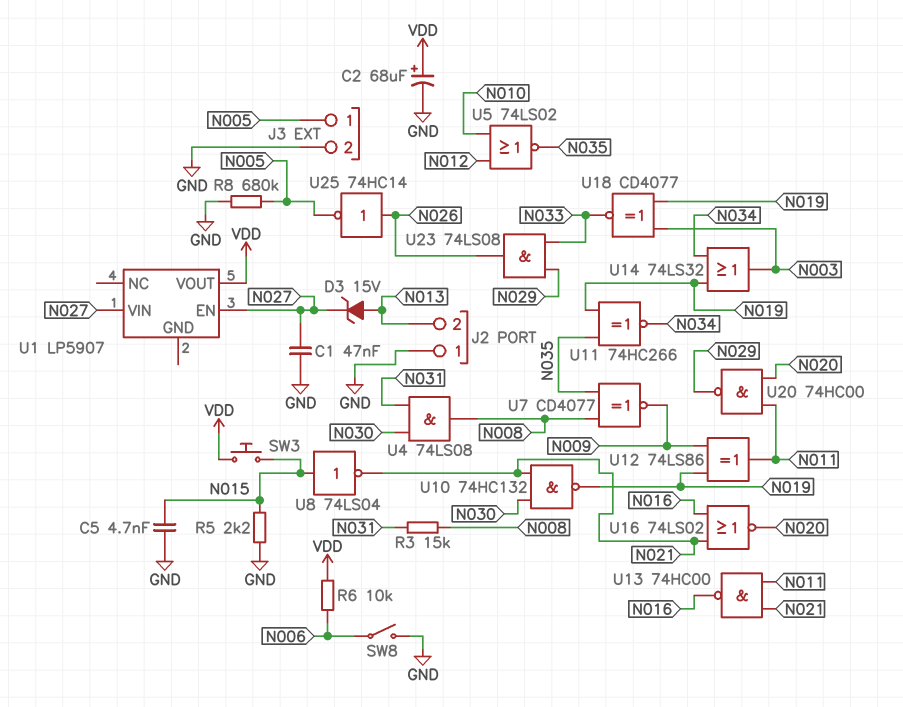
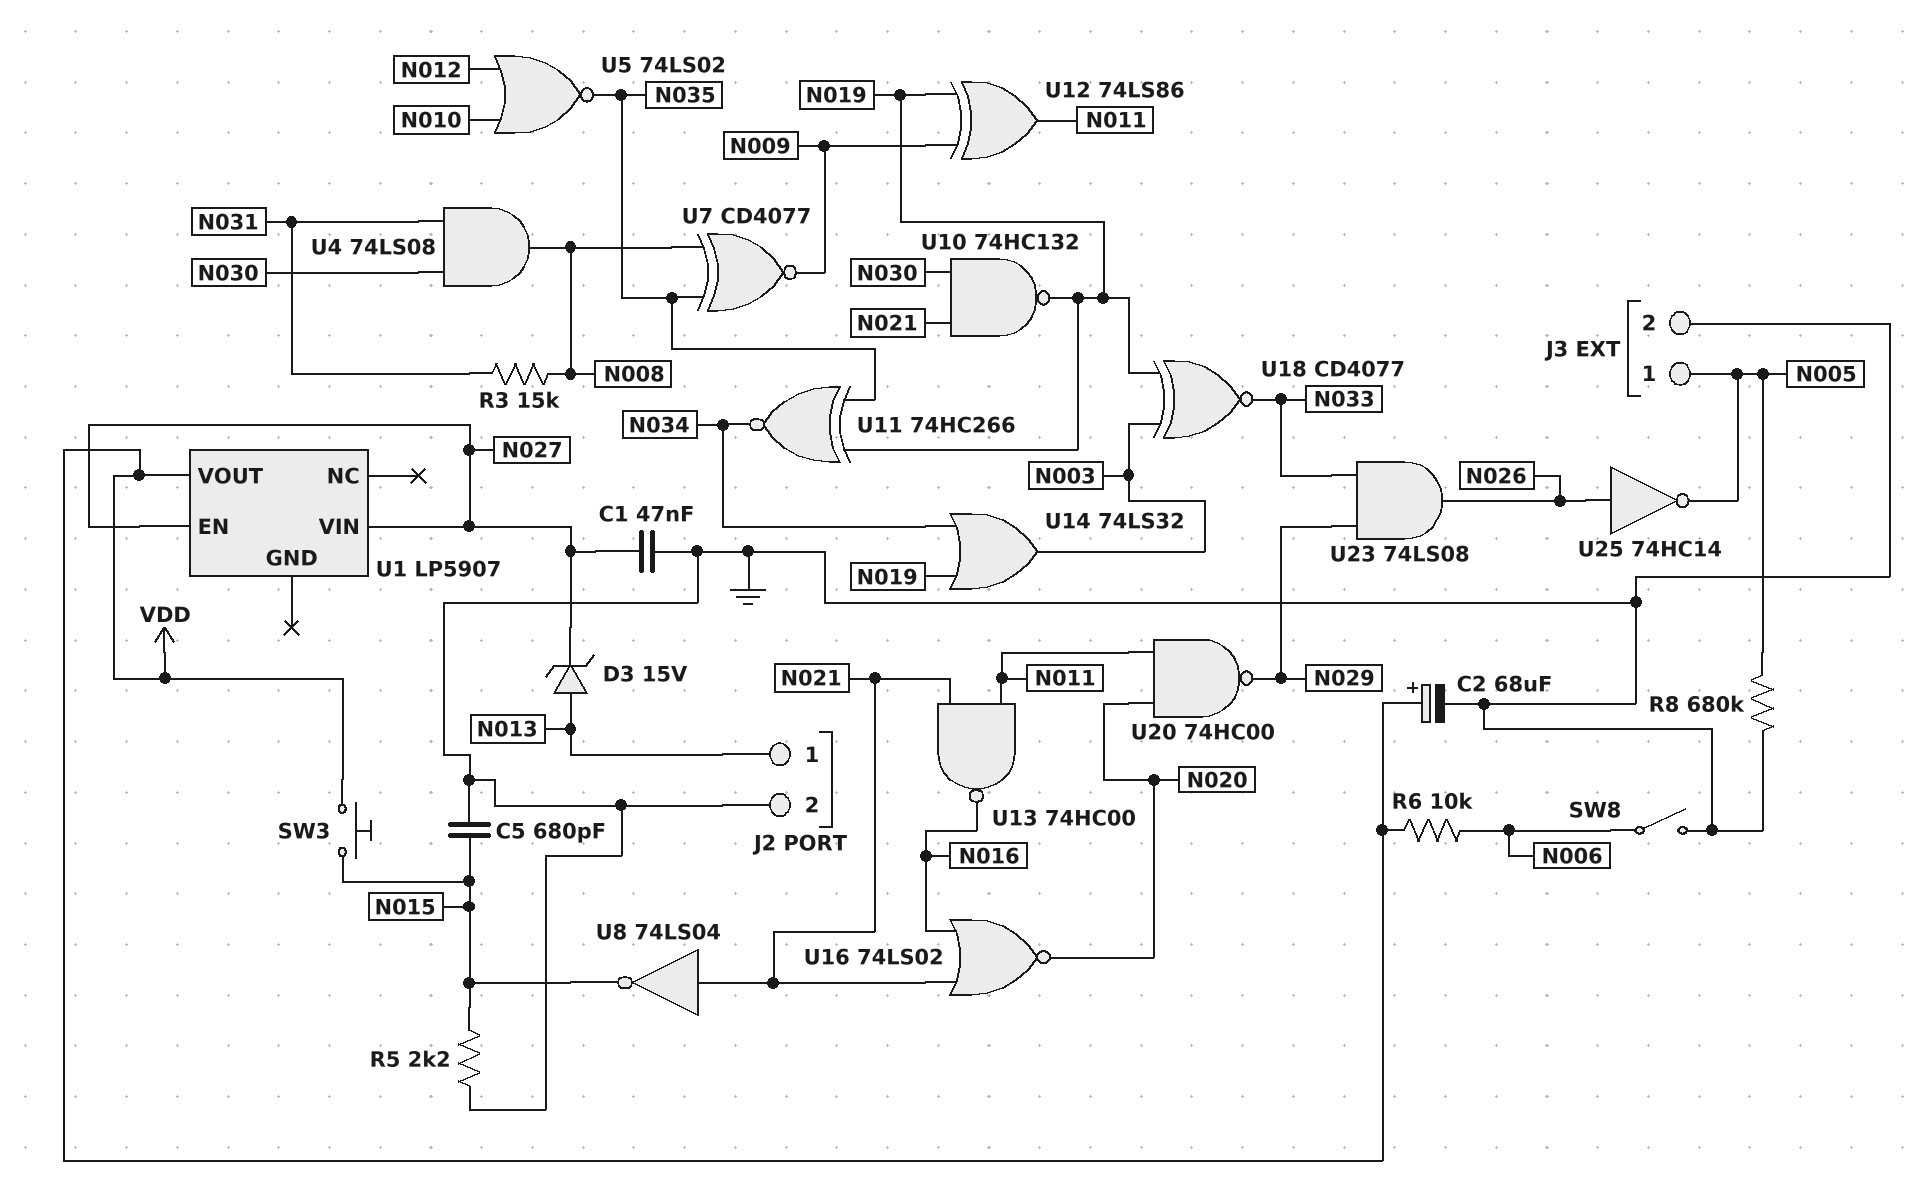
C5: 4.7nF (GND, N015) -> 680pF (GND, N015)
J2 pin 1: GND -> N013
J2 pin 2: N013 -> GND
U8: NOT 74LS04 (in N015, out N021) -> NOT 74LS04 (in N021, out N015)

